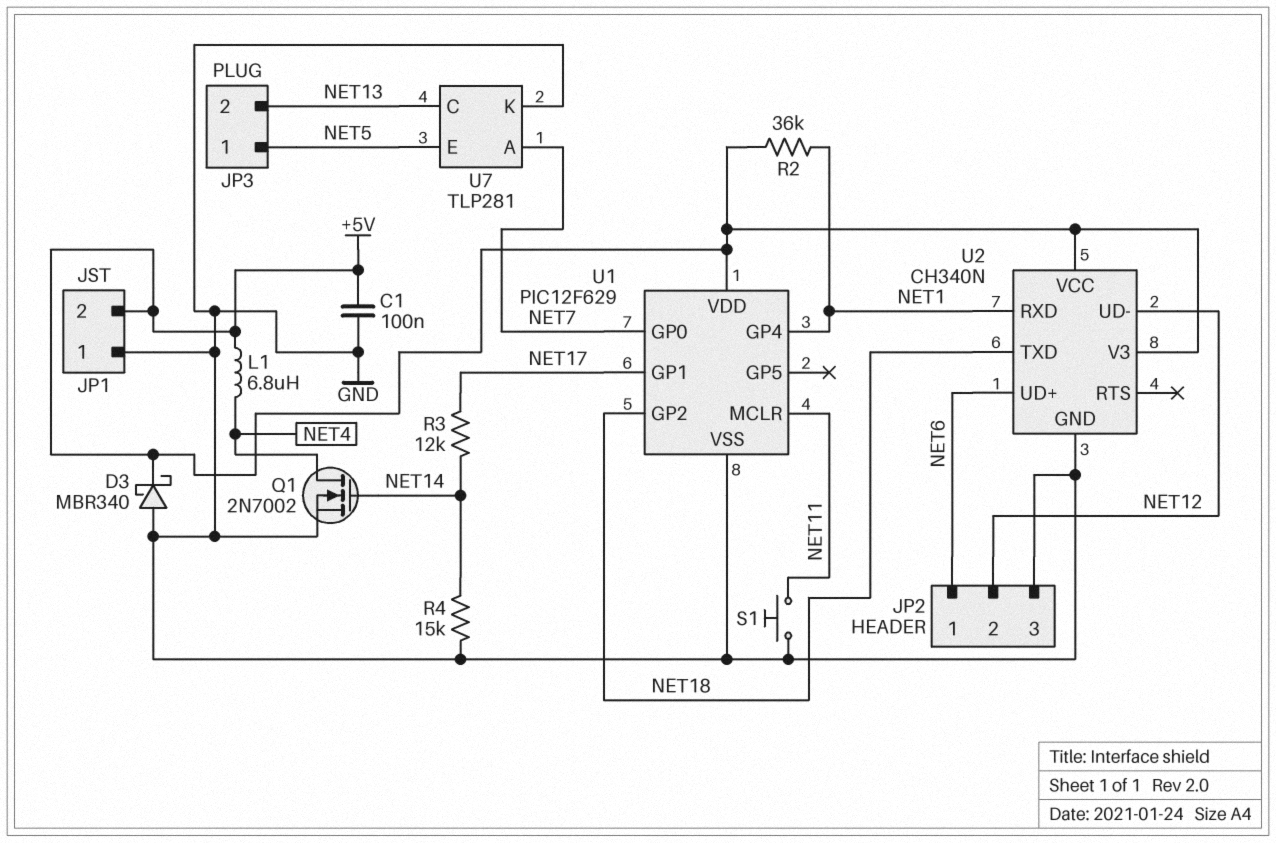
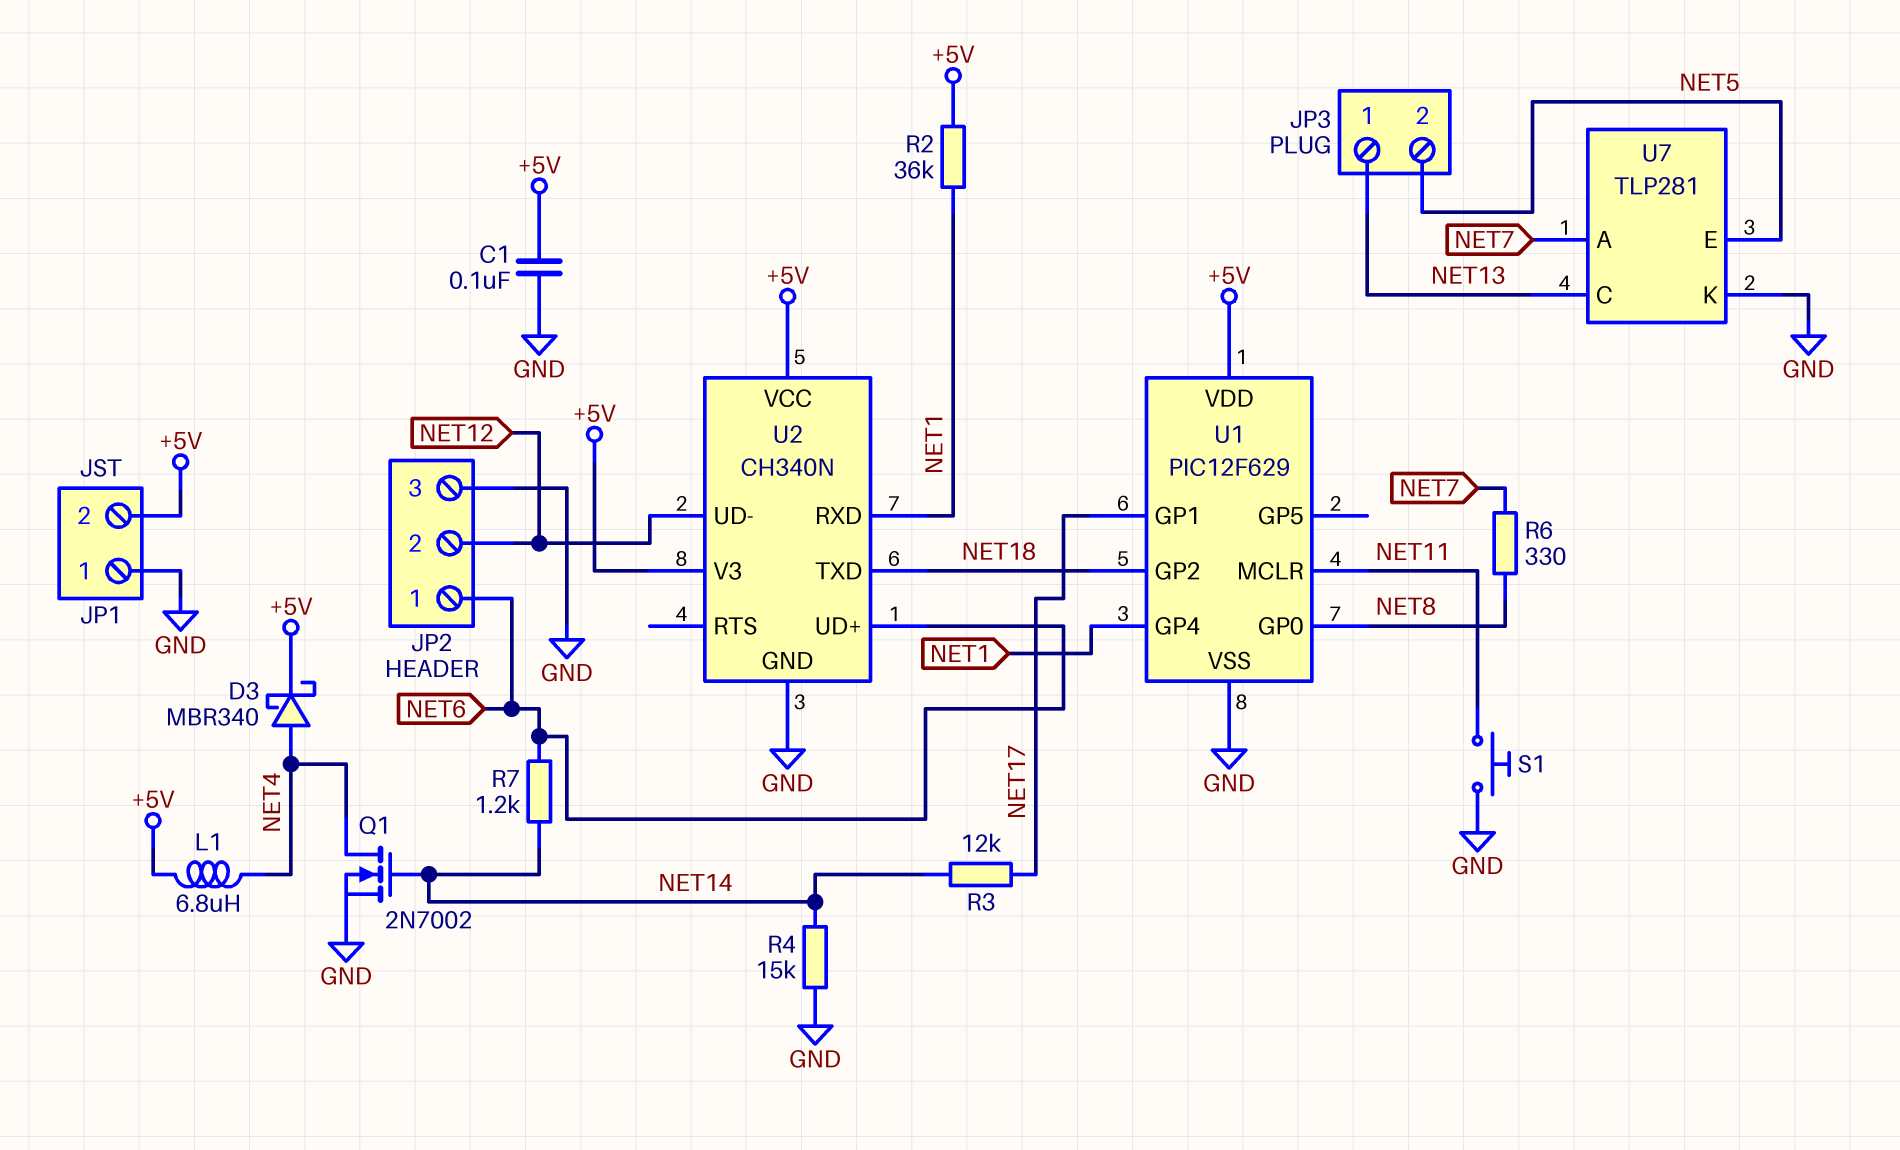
D3: schottky MBR340 (A GND, K +5V) -> schottky MBR340 (A NET4, K +5V)
JP3 pin 1: NET5 -> NET13
JP3 pin 2: NET13 -> NET5
R6: none -> 330 (NET7, NET8)
R7: none -> 1.2k (NET6, NET14)
U1 pin GP0: NET7 -> NET8

